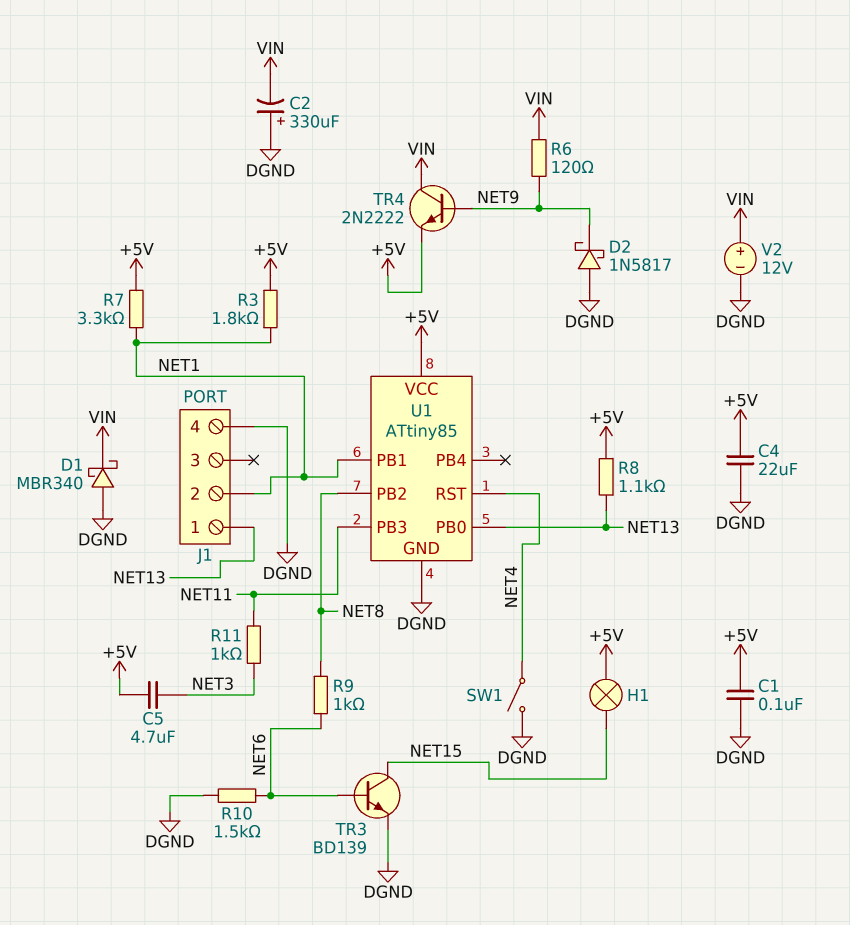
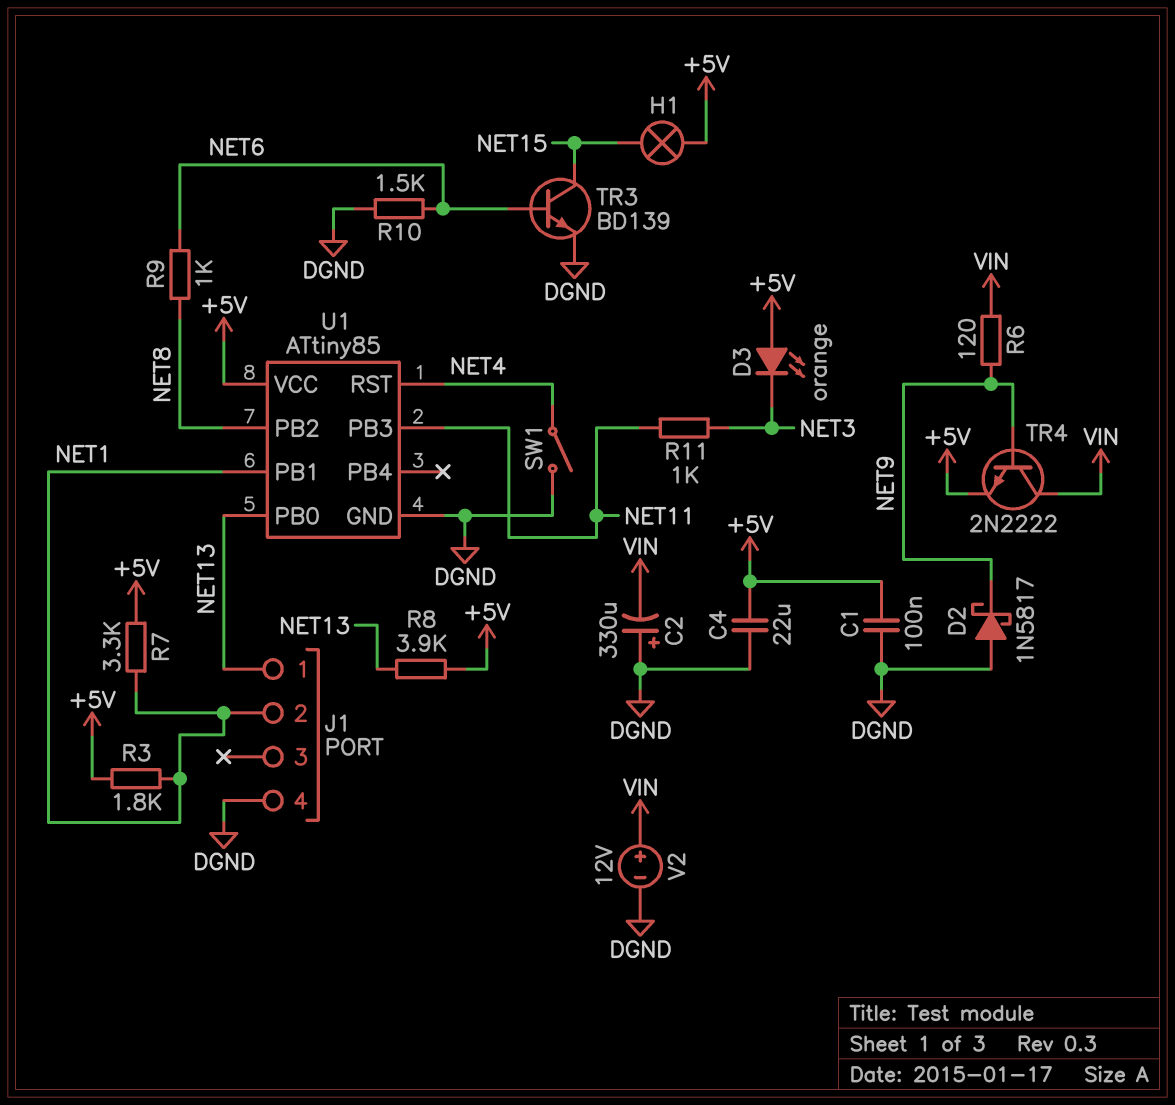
C5: 4.7uF (+5V, NET3) -> none
D1: schottky MBR340 (A DGND, K VIN) -> none
D3: none -> LED orange (A +5V, K NET3)
R8: 1.1k (+5V, NET13) -> 3.9k (+5V, NET13)

